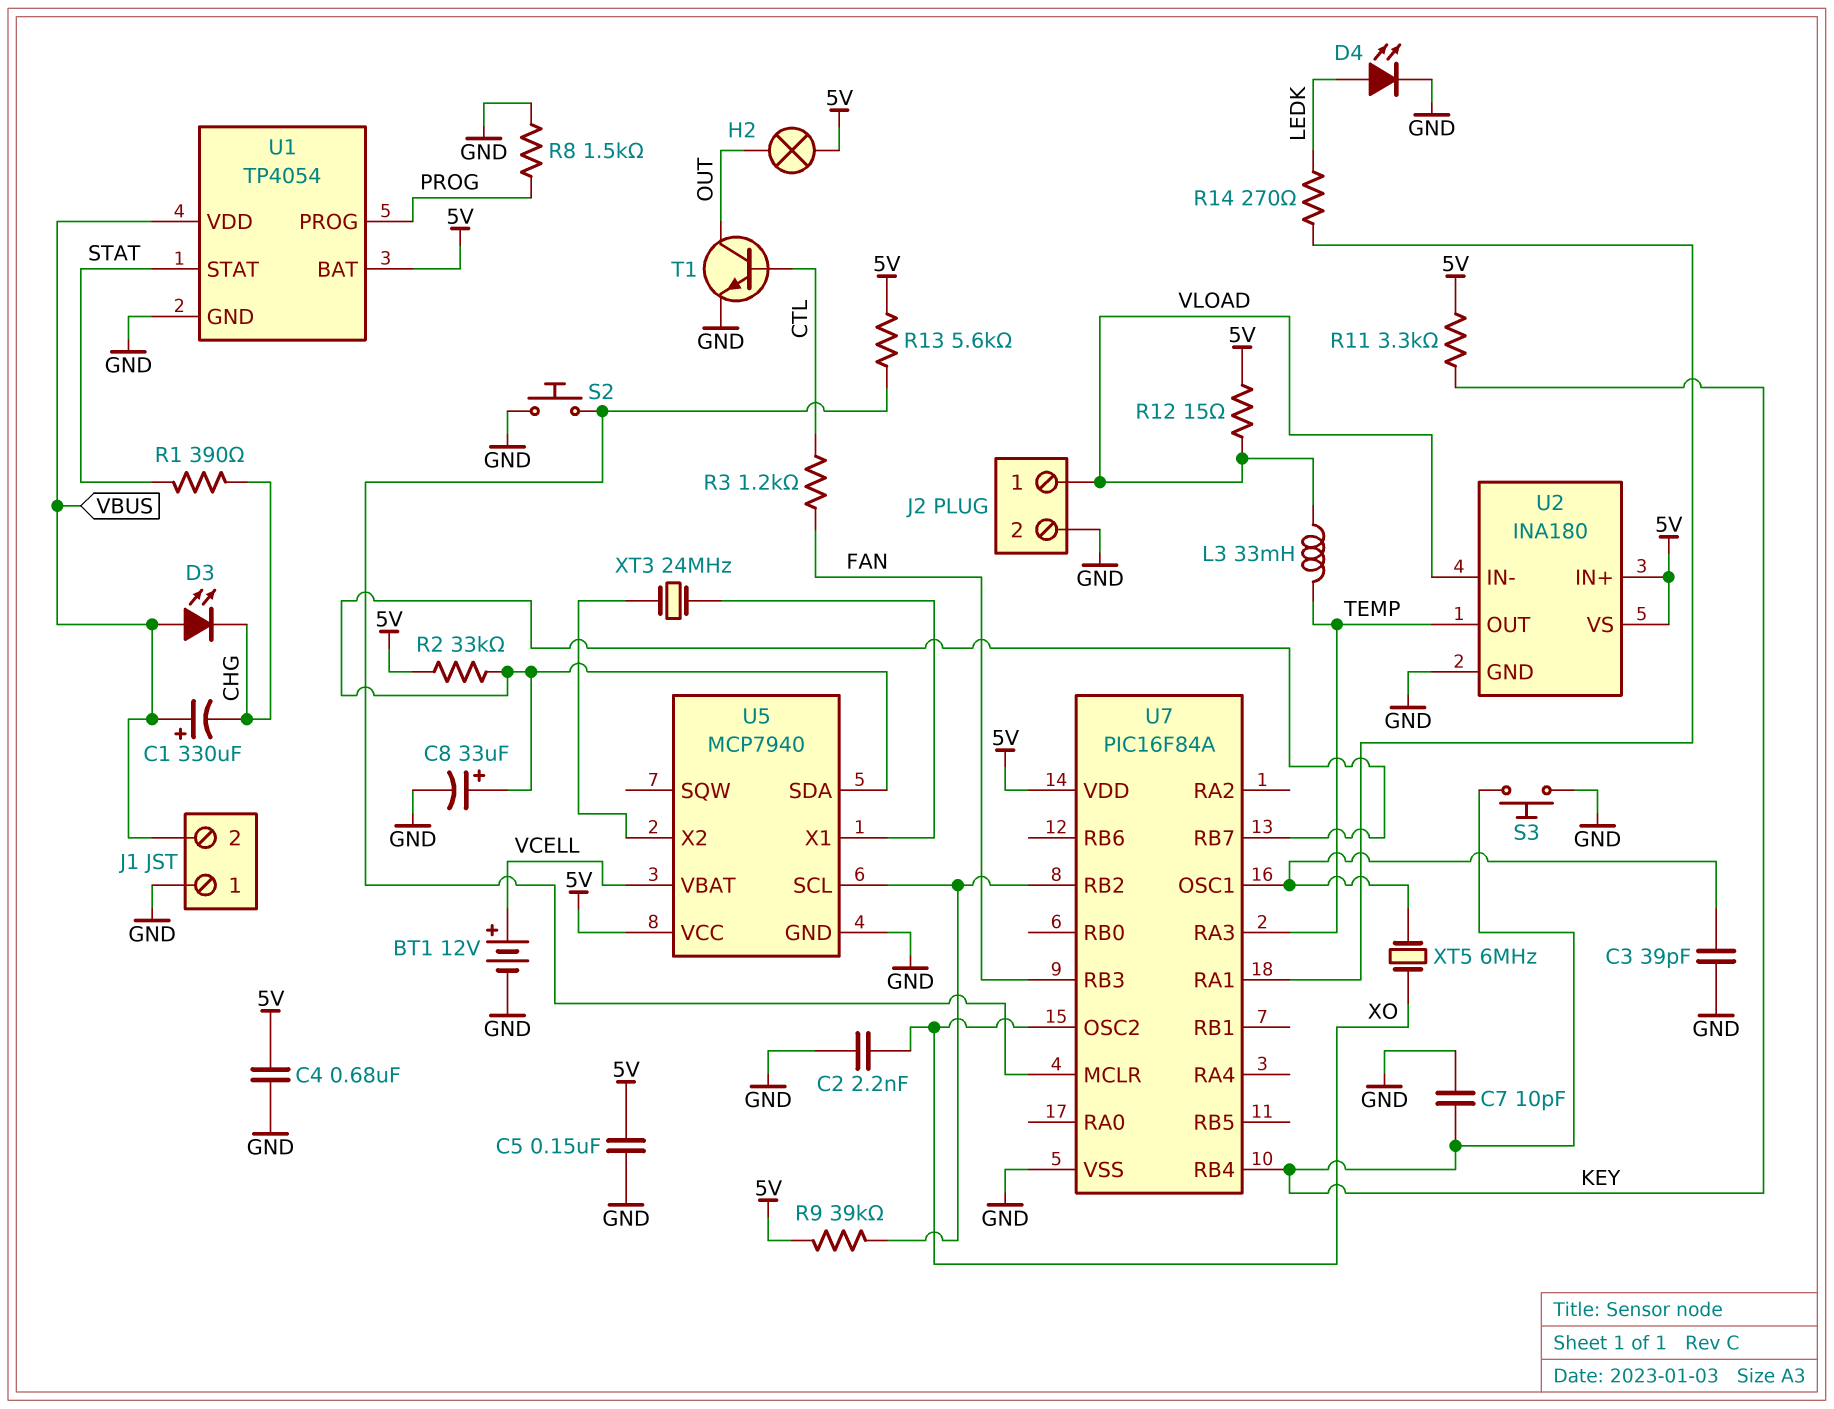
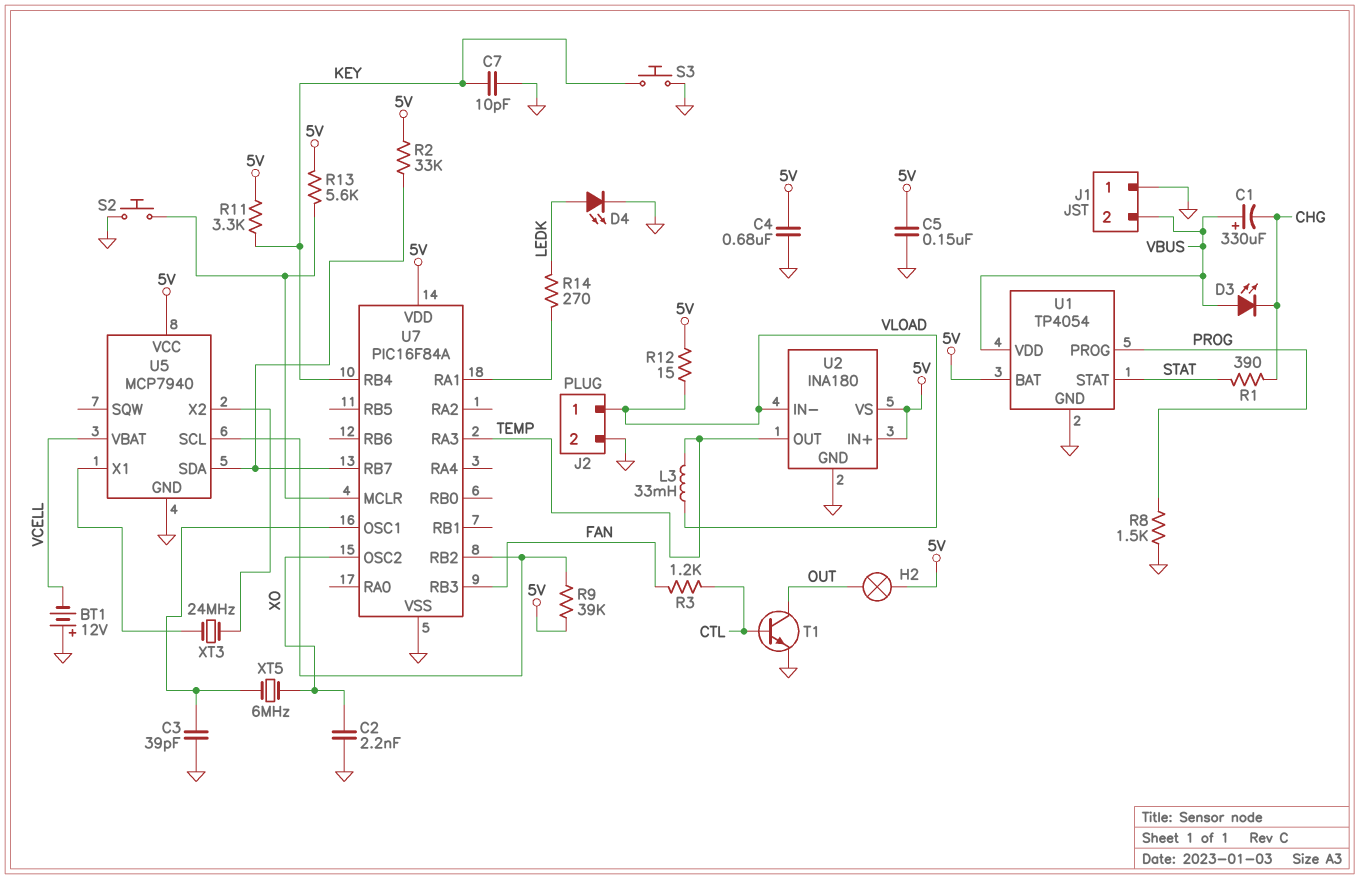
BT1: 12V (plus VCELL, minus GND) -> 12V (plus GND, minus VCELL)
C8: 33uF (plus U5/SDA, minus GND) -> none

